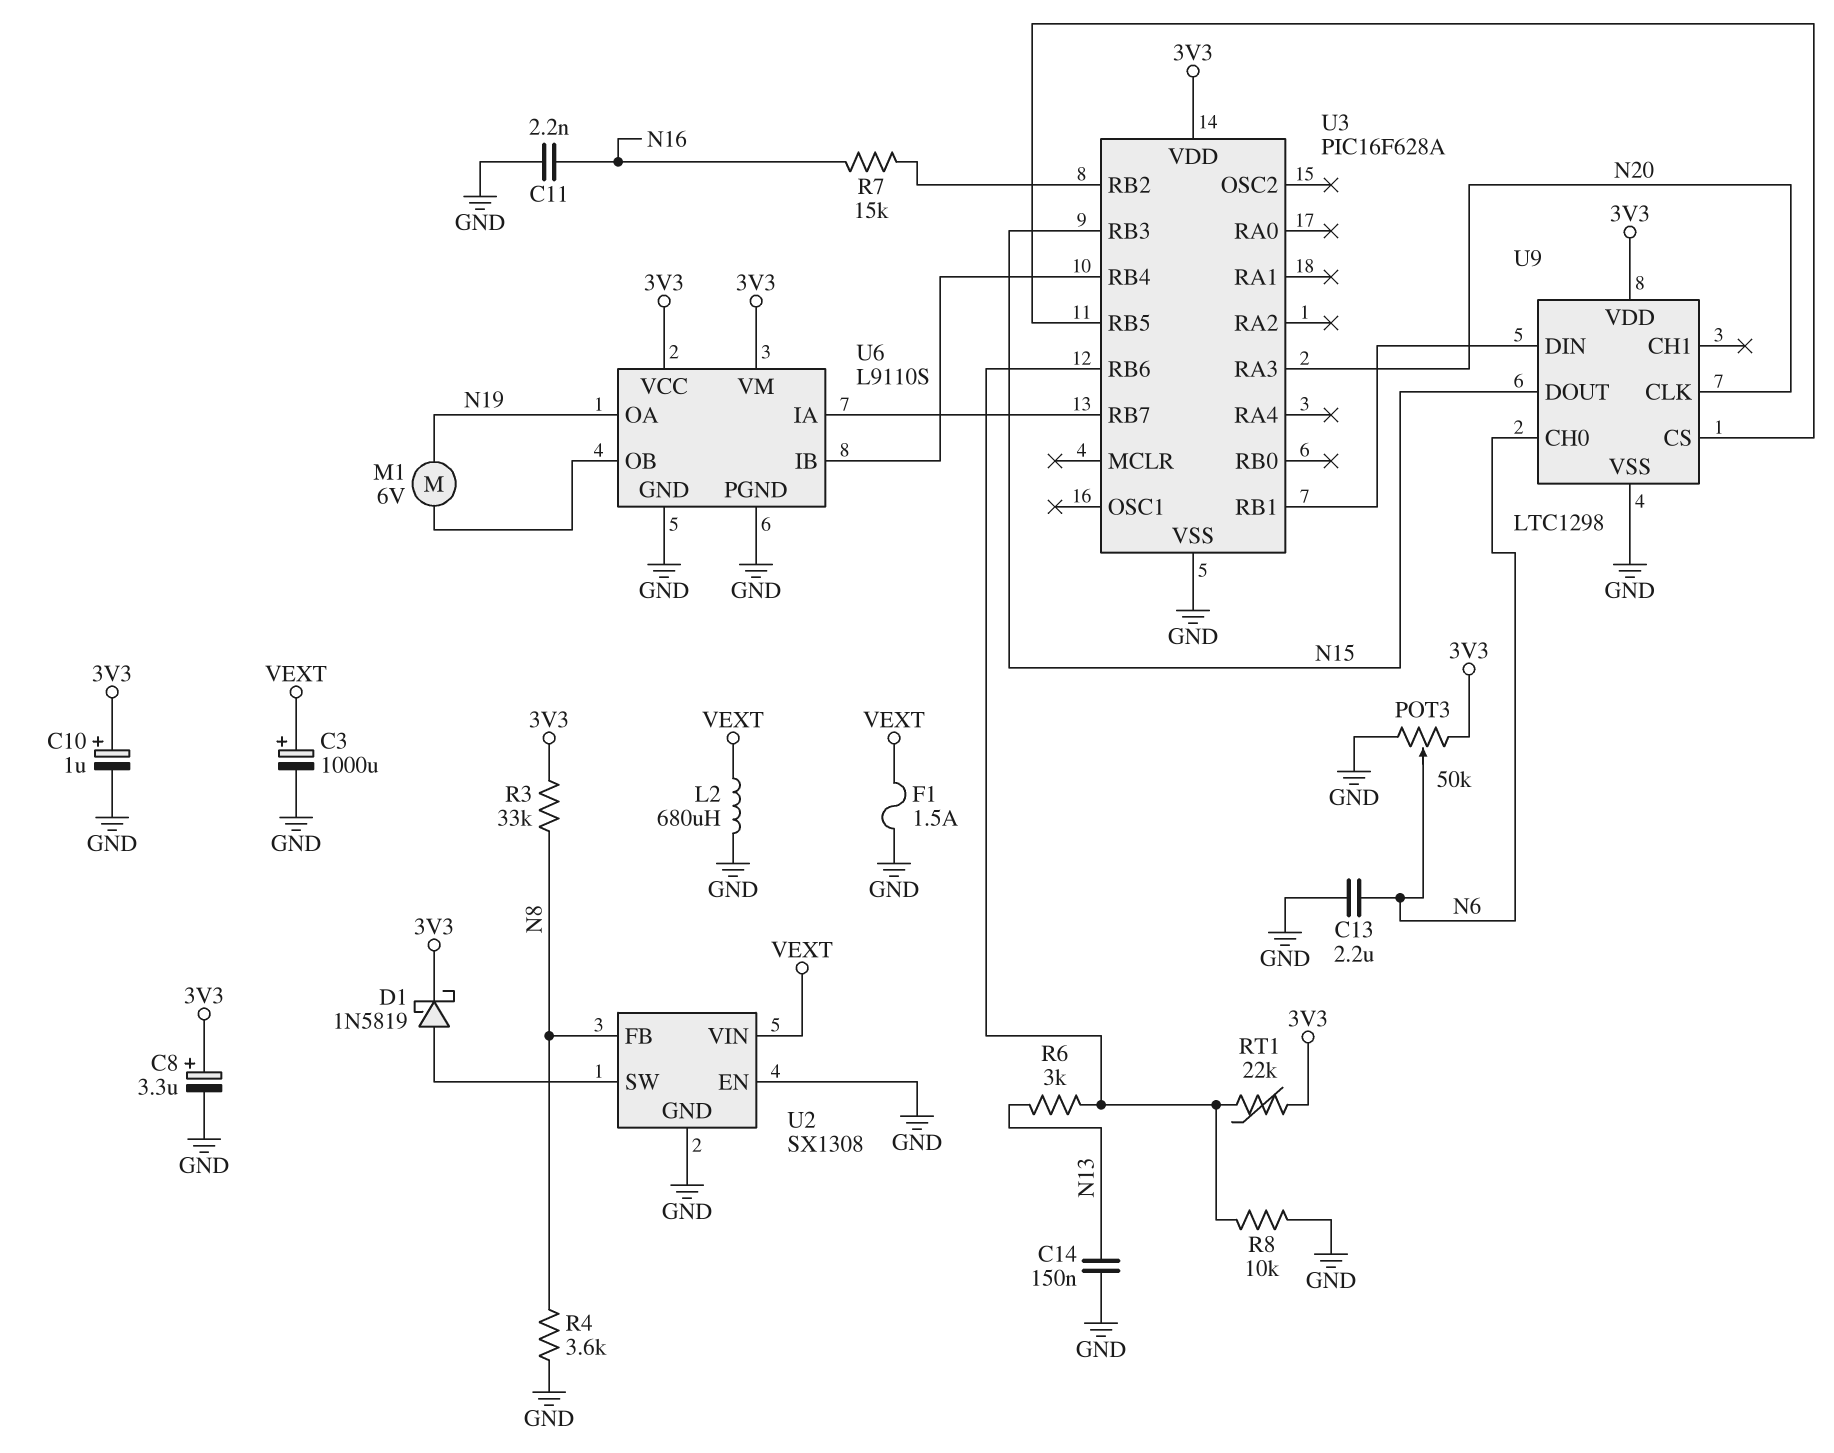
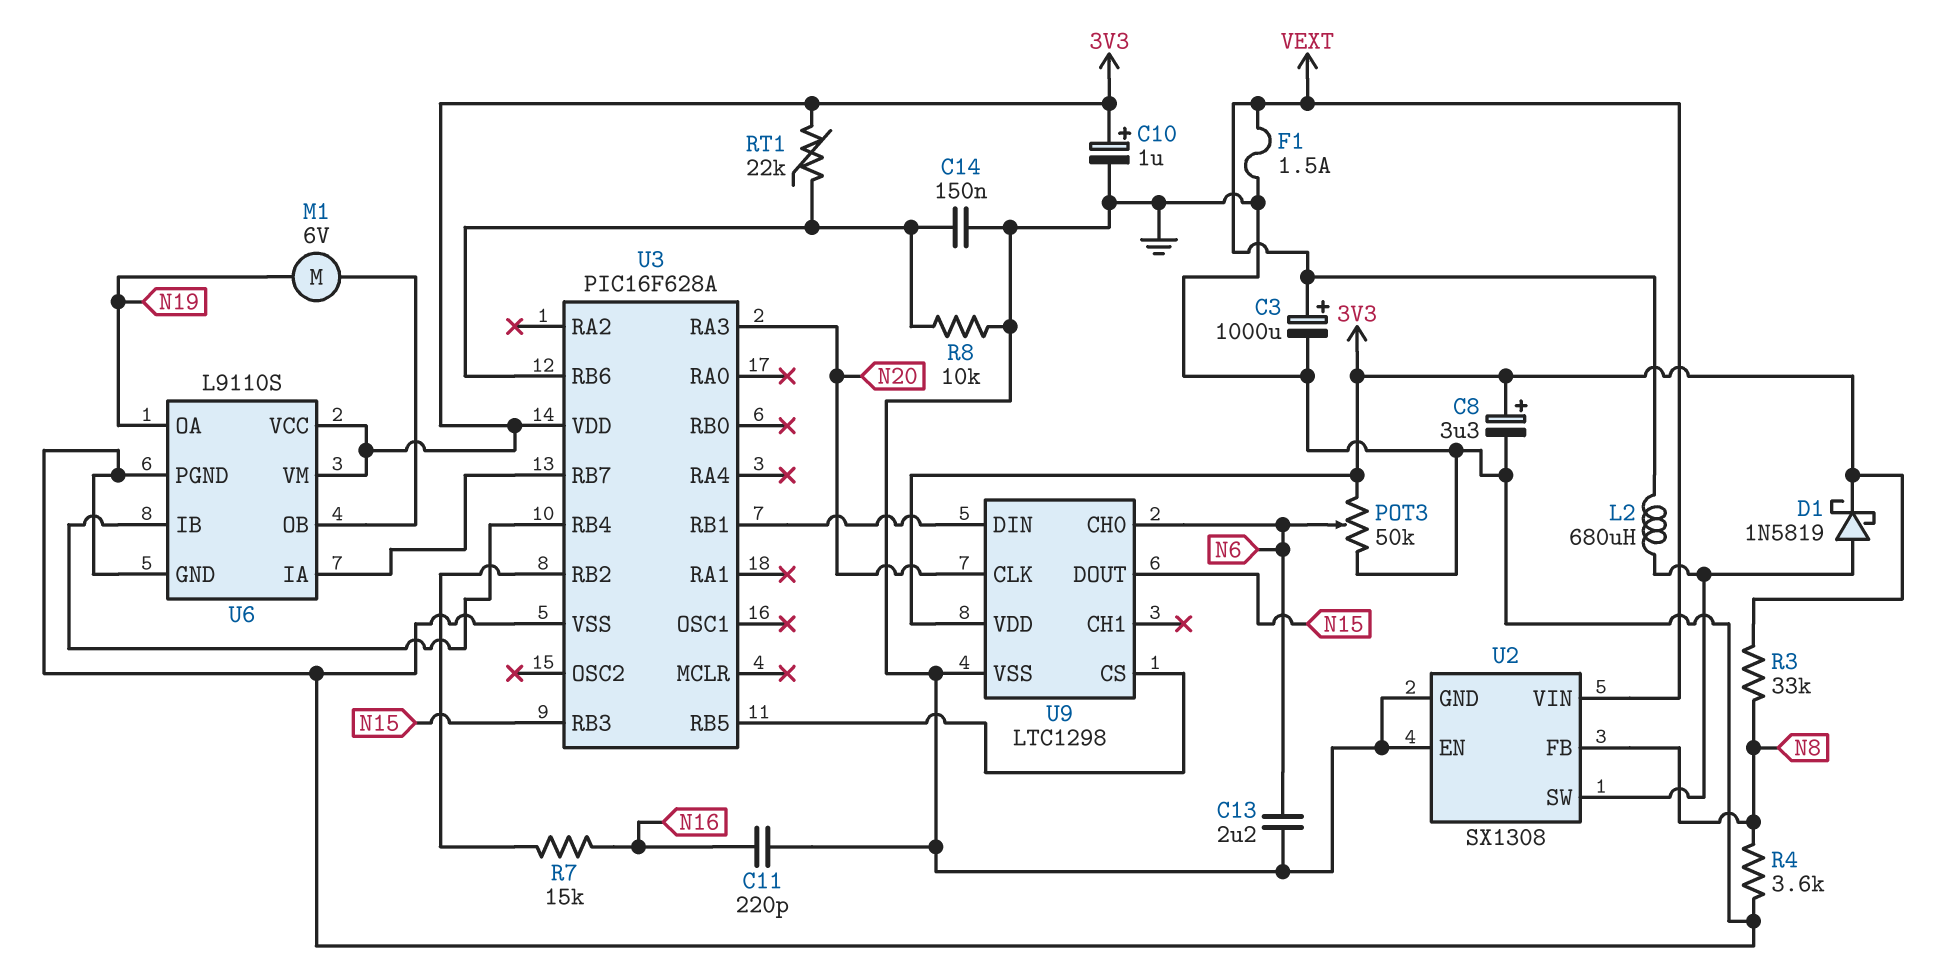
C11: 2.2nF (GND, N16) -> 220pF (GND, N16)
C14: 150nF (GND, N13) -> 150nF (GND, U3/RB6)
L2: 680uH (GND, VEXT) -> 680uH (U2/SW, VEXT)
R6: 3k (N13, U3/RB6) -> none

